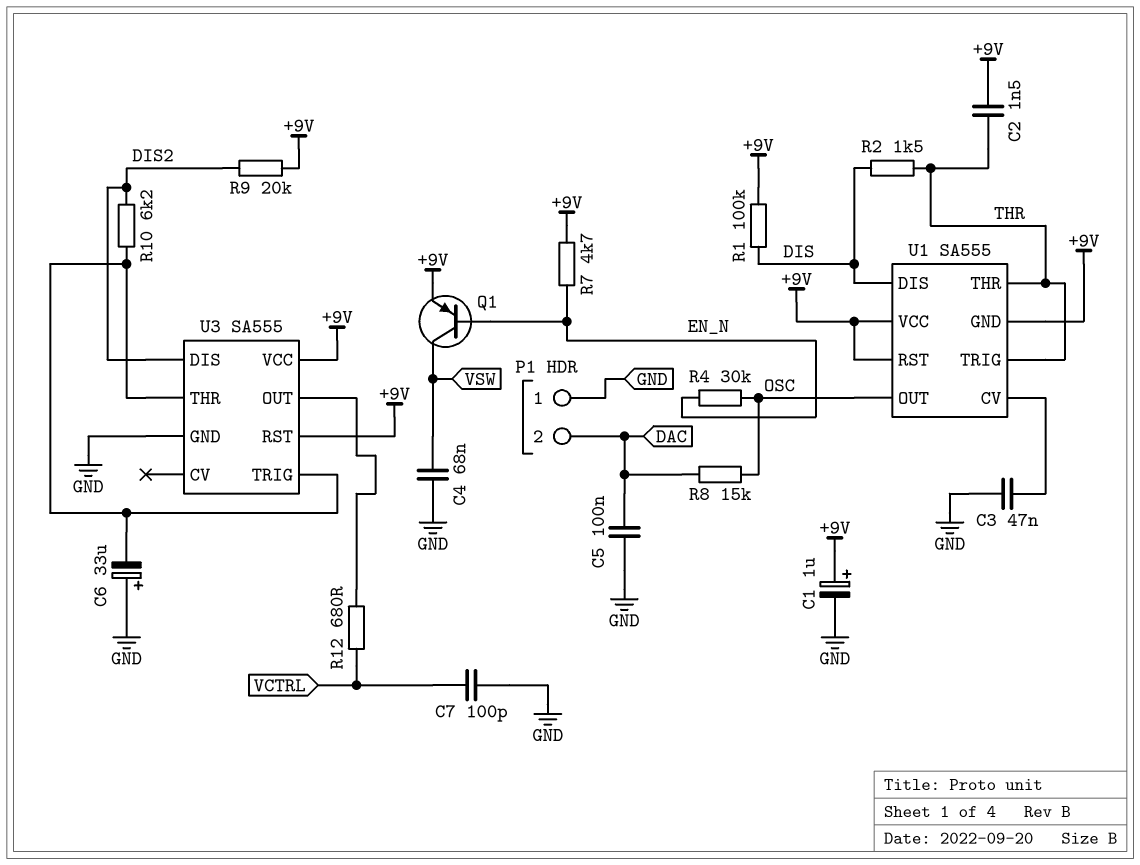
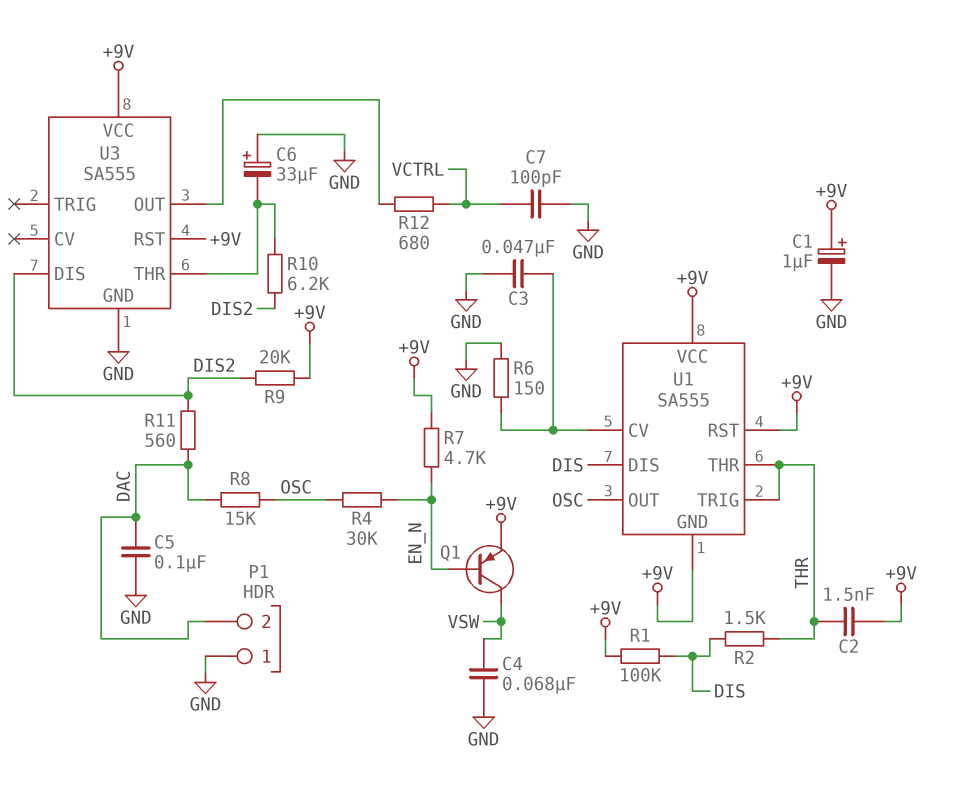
R6: none -> 150 (GND, U1/CV)
R11: none -> 560 (DAC, DIS2)
U3 pin TRIG: U3/THR -> none

